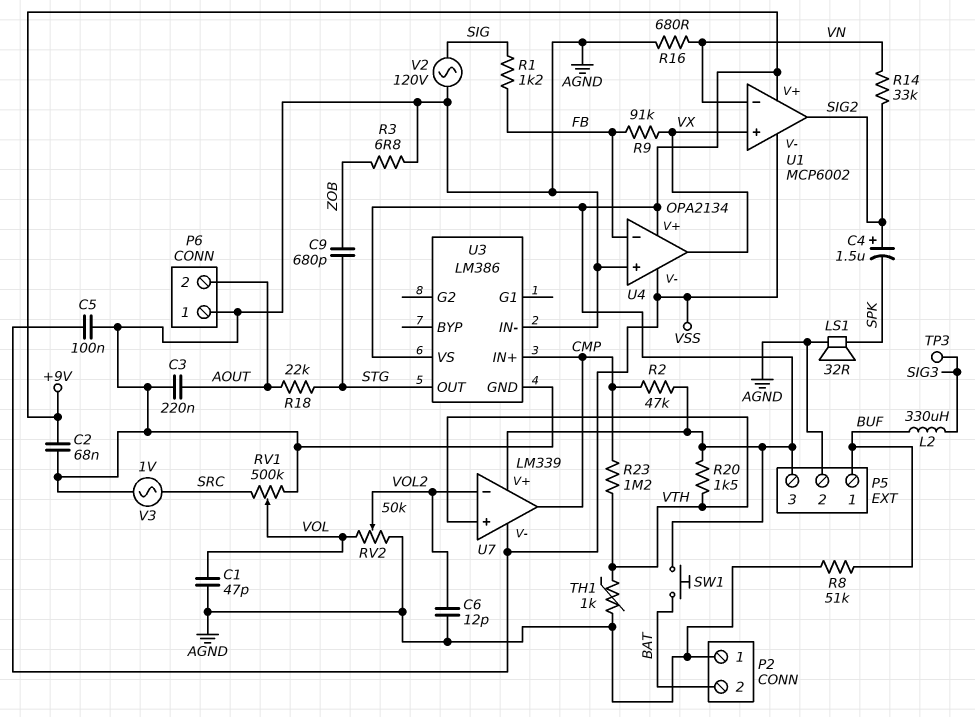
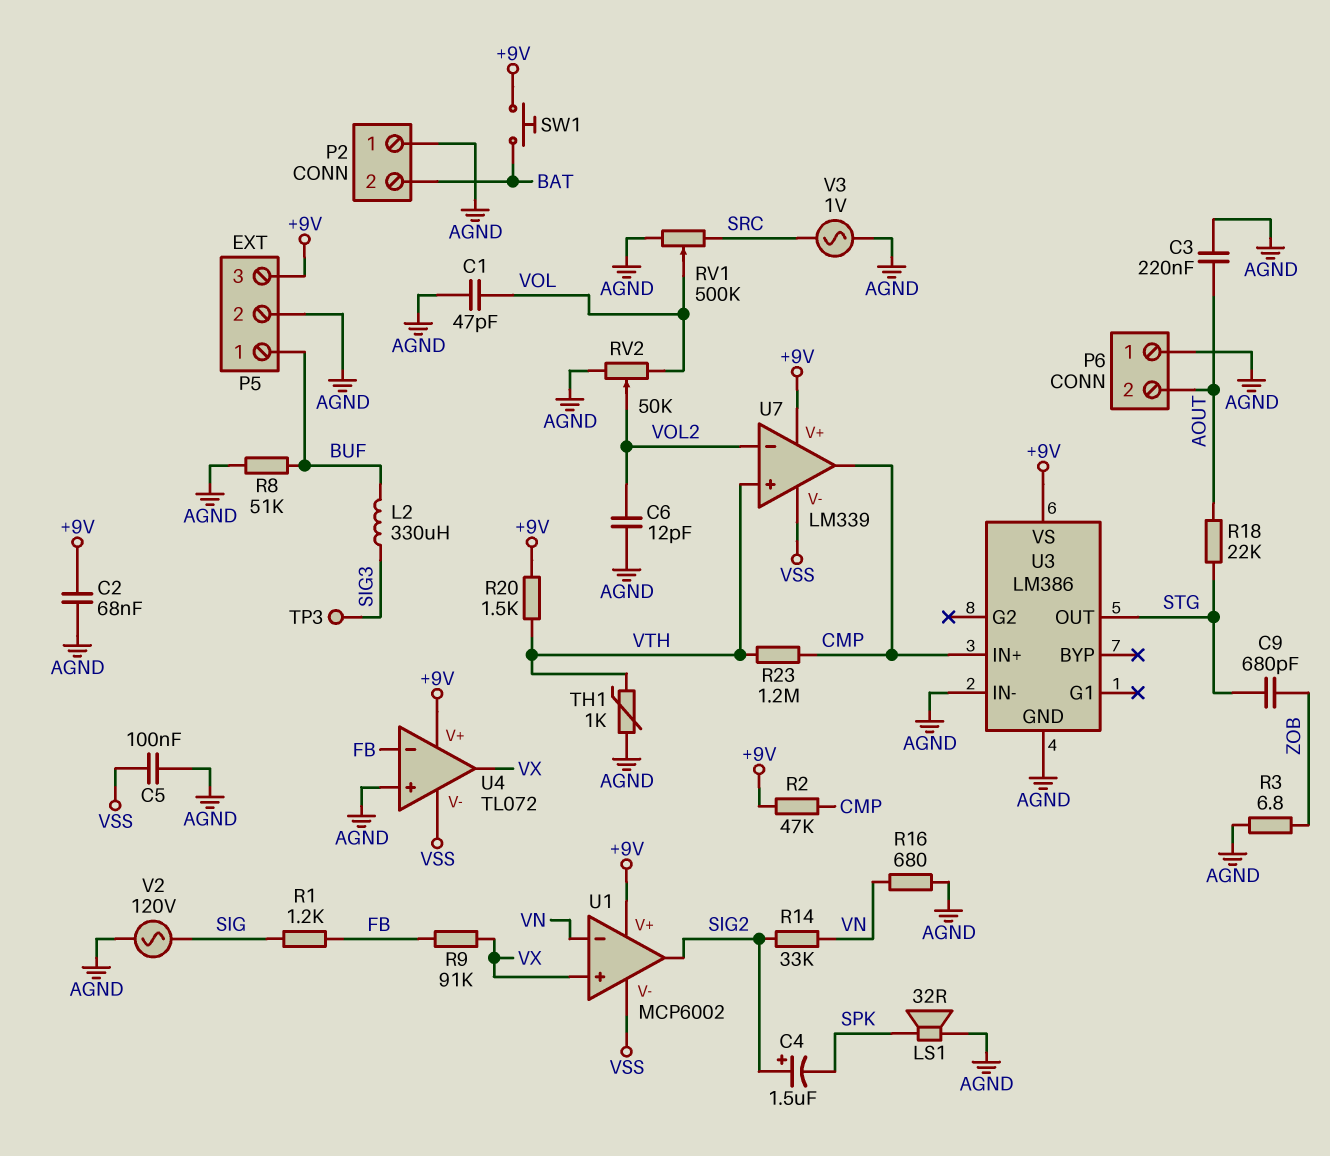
U4: OPA2134 -> TL072

